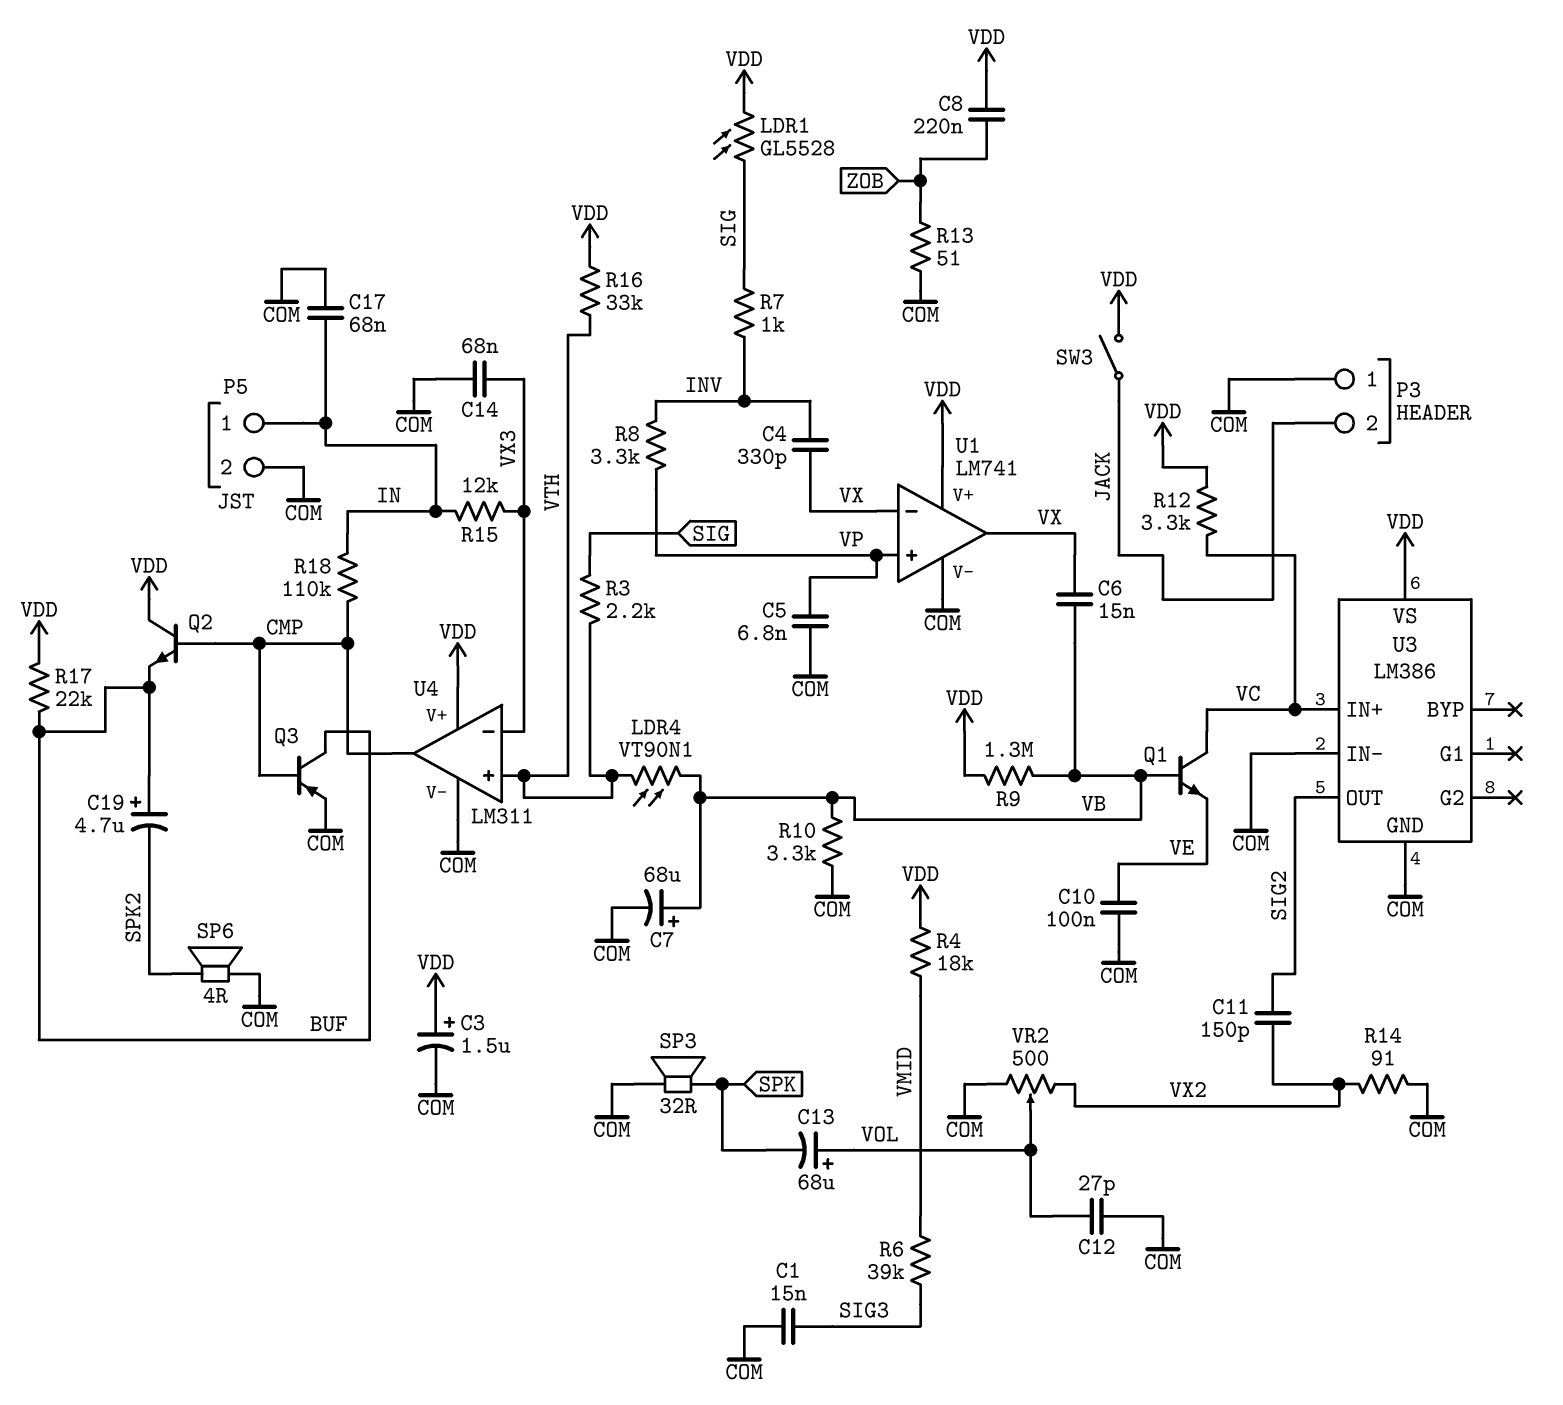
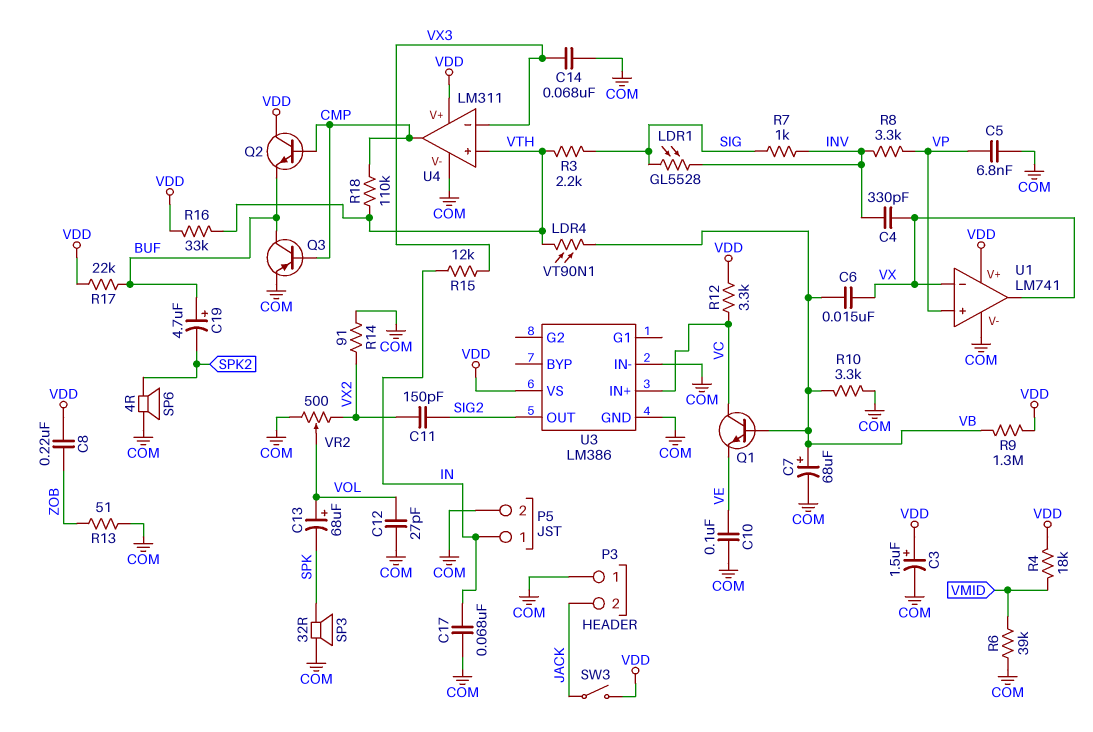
C1: 15nF (COM, SIG3) -> none
LDR1: GL5528 (SIG, VDD) -> GL5528 (INV, SIG)
R6: 39k (SIG3, VMID) -> 39k (COM, VMID)
R18: 110k (CMP, IN) -> 110k (CMP, VTH)

